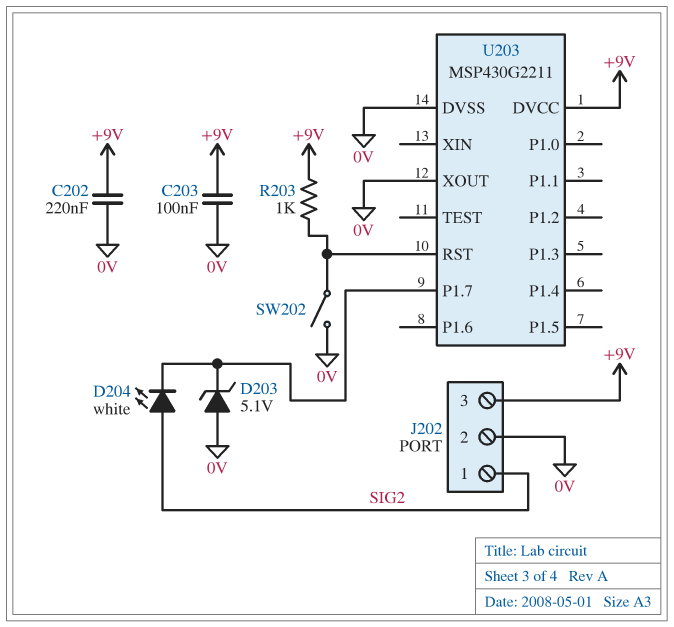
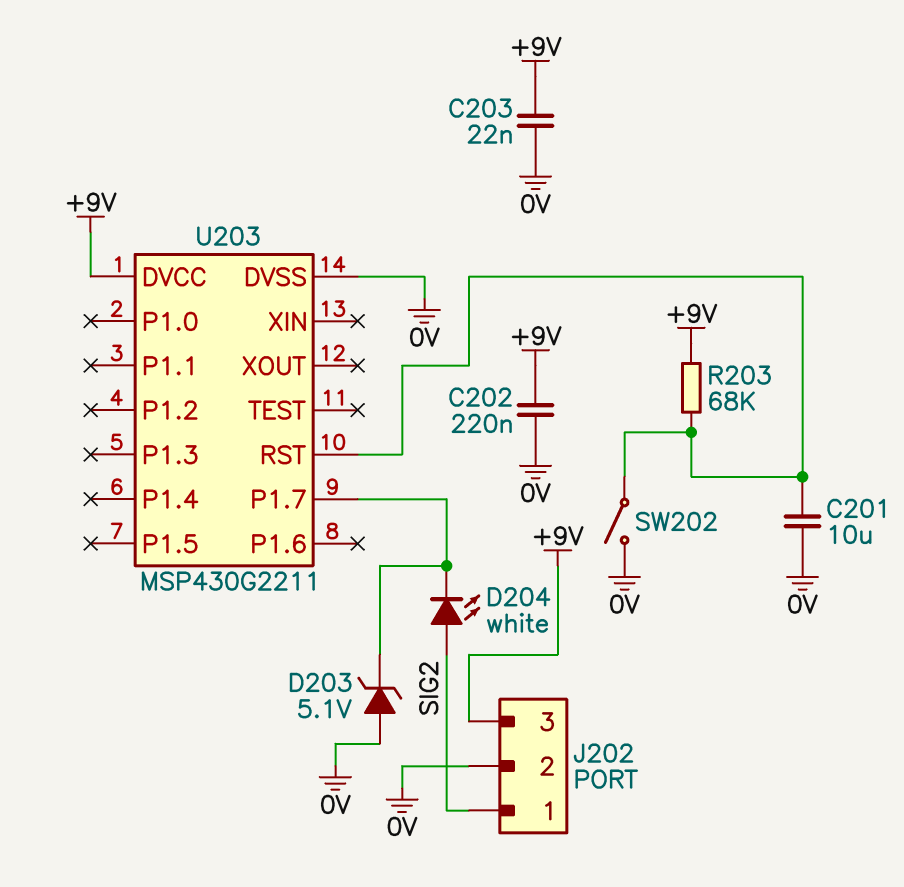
C201: none -> 10uF (0V, U203/RST)
C203: 100nF (+9V, 0V) -> 22nF (+9V, 0V)
R203: 1k (+9V, U203/RST) -> 68k (+9V, U203/RST)
U203 pin XOUT: 0V -> none

